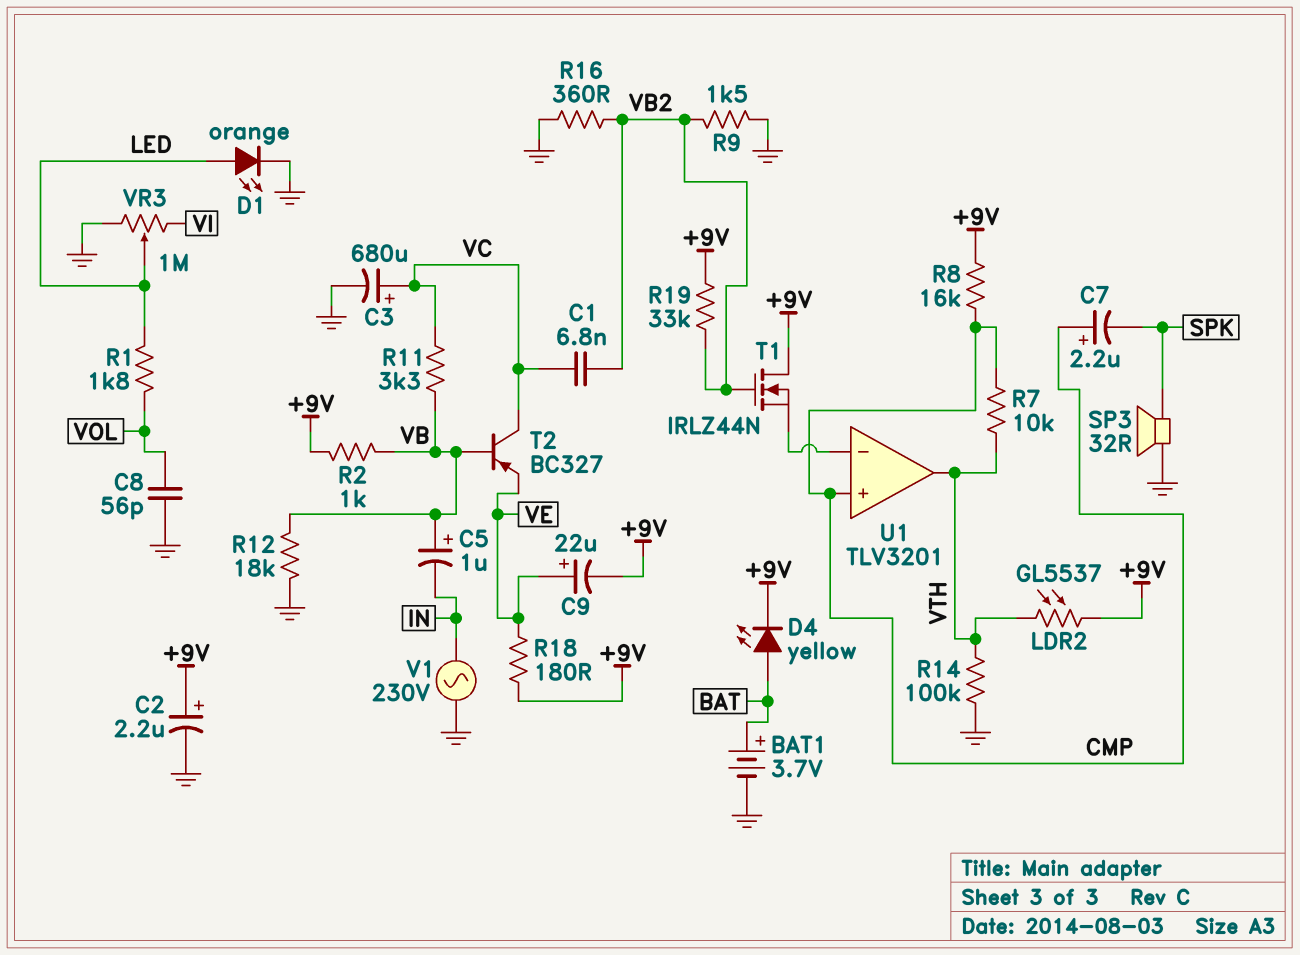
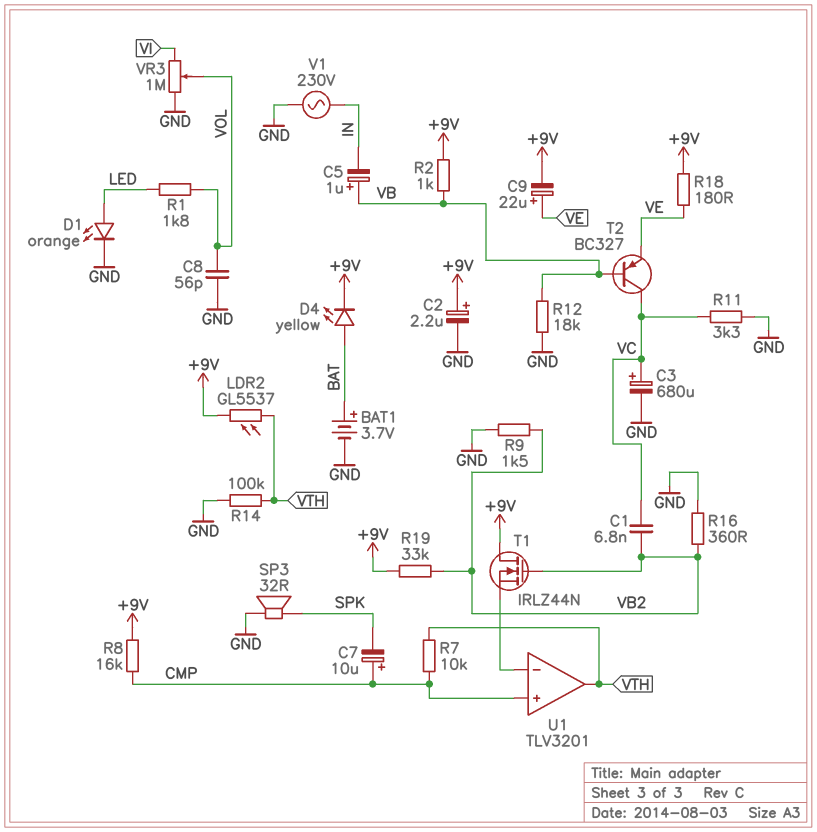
C7: 2.2uF (plus CMP, minus SPK) -> 10uF (plus CMP, minus SPK)
R11: 3.3k (VB, VC) -> 3.3k (GND, VC)
VR3: 1M (GND, VI, wiper LED) -> 1M (GND, VI, wiper VOL)

